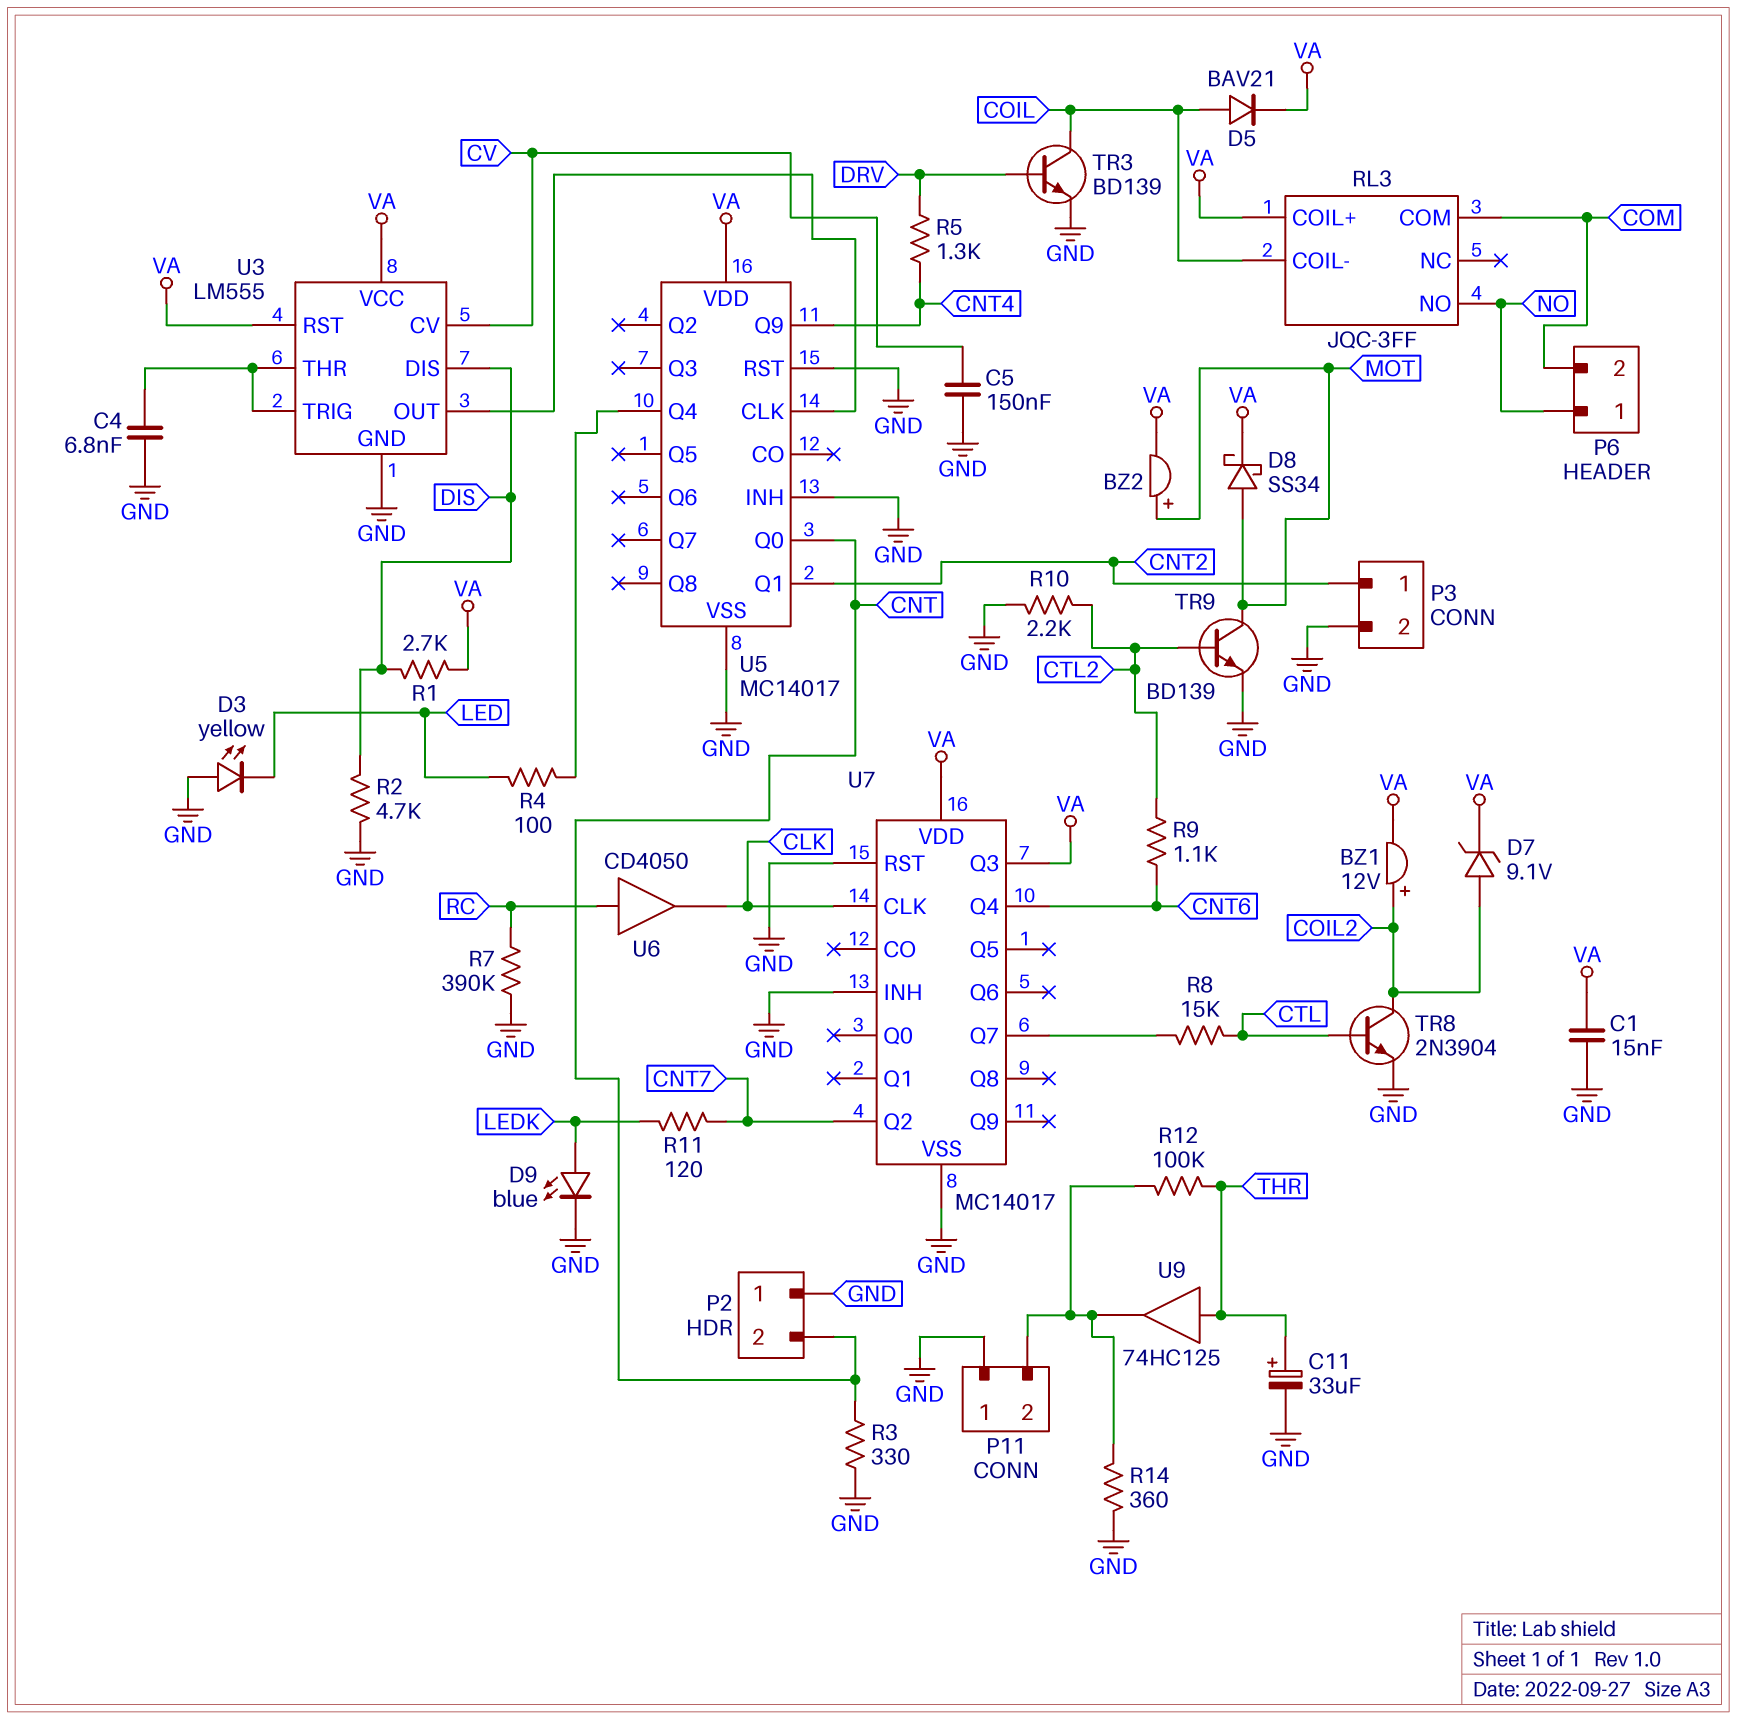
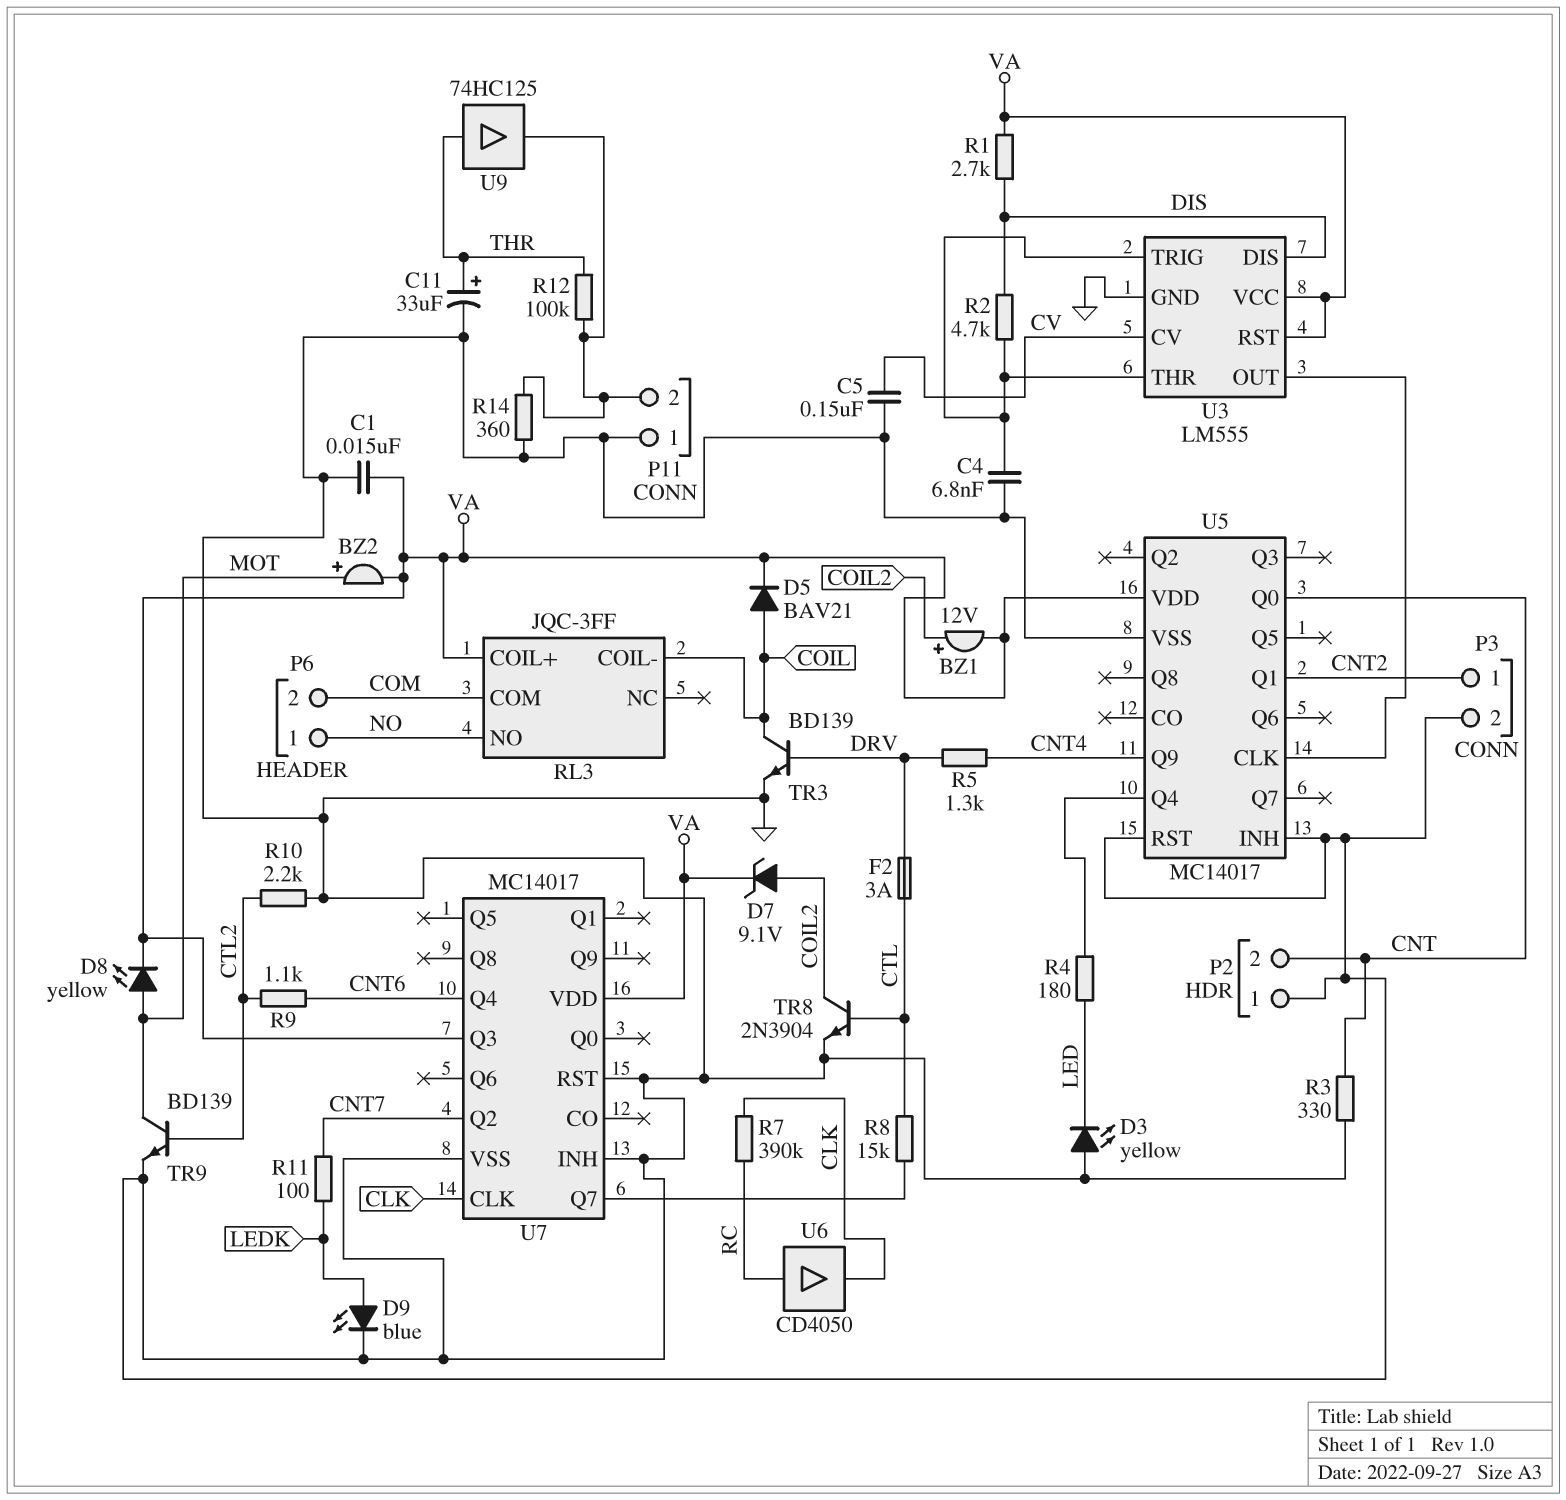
D8: schottky SS34 (A MOT, K VA) -> LED yellow (A MOT, K VA)
F2: none -> 3A (CTL, DRV)
R2: 4.7k (DIS, GND) -> 4.7k (DIS, U3/THR)
R4: 100 (LED, U5/Q4) -> 180 (LED, U5/Q4)
R7: 390k (GND, RC) -> 390k (CLK, RC)
R11: 120 (CNT7, LEDK) -> 100 (CNT7, LEDK)

